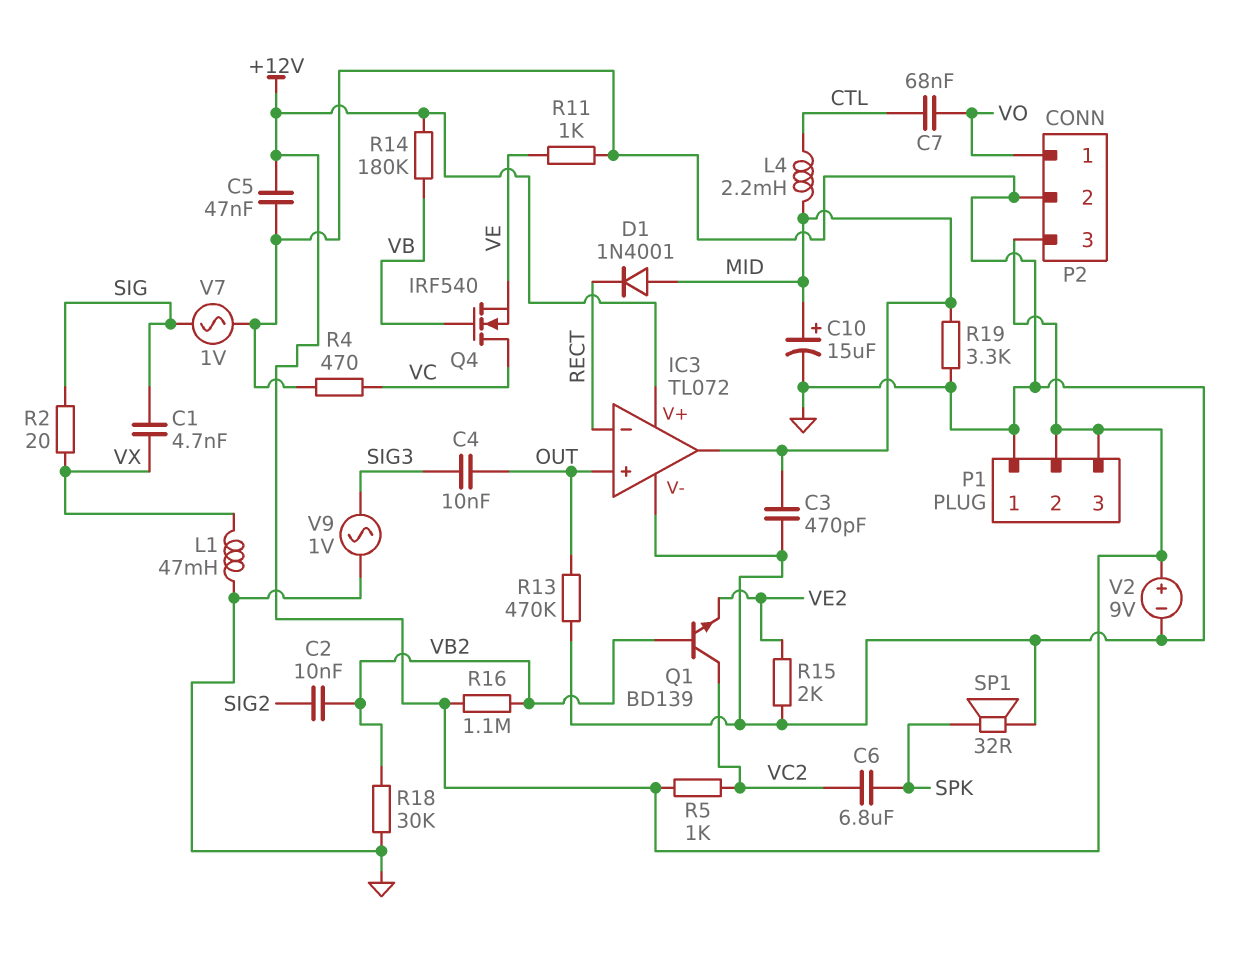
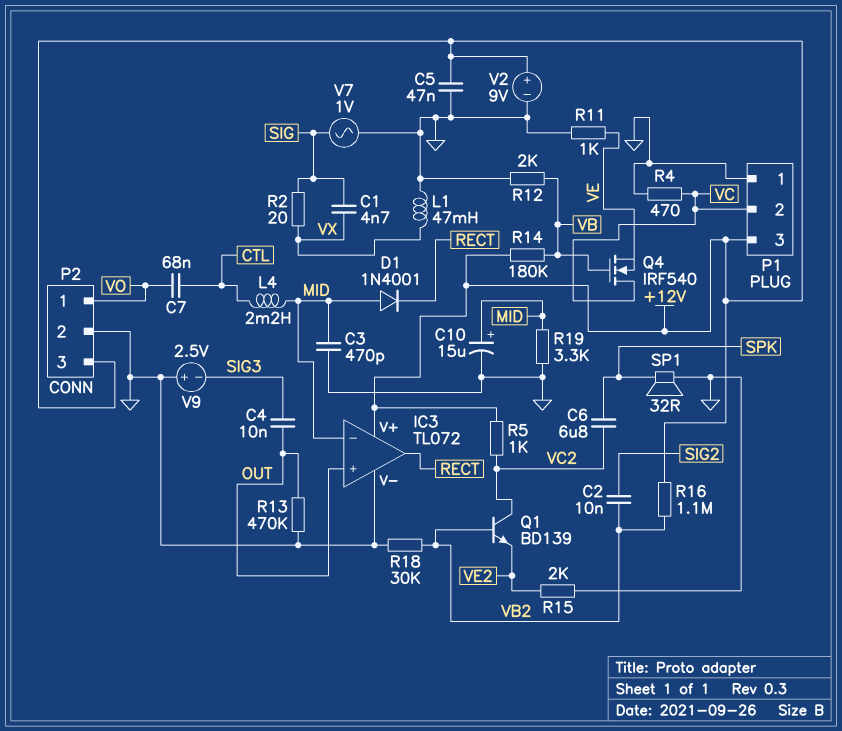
IC3 pin in-: RECT -> MID
IC3 pin out: MID -> RECT
P1 pin 2: +12V -> VC
R12: none -> 2k (GND, VB)
V9: AC 1V (GND, SIG3) -> 2.5V (plus GND, minus SIG3)

